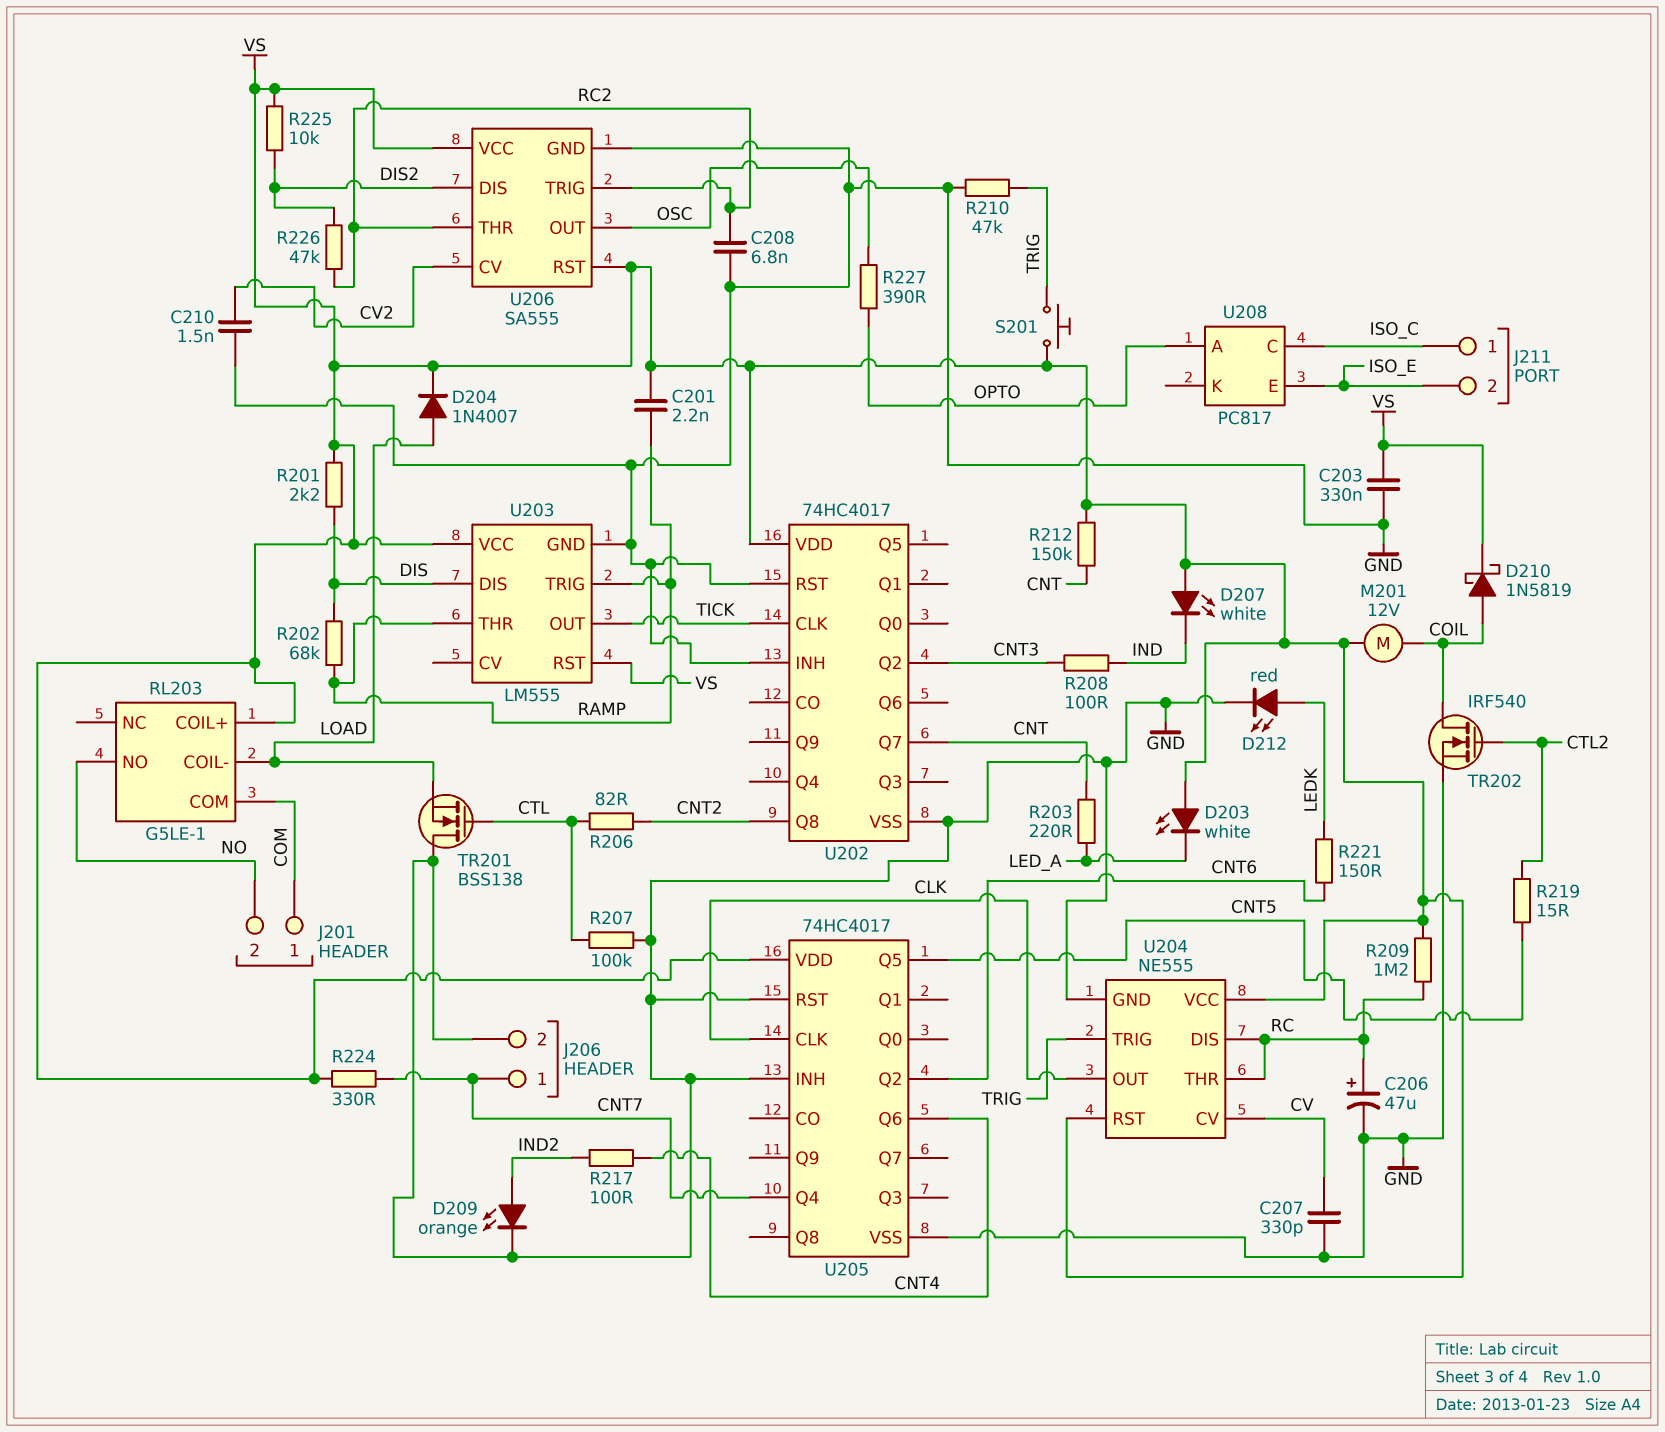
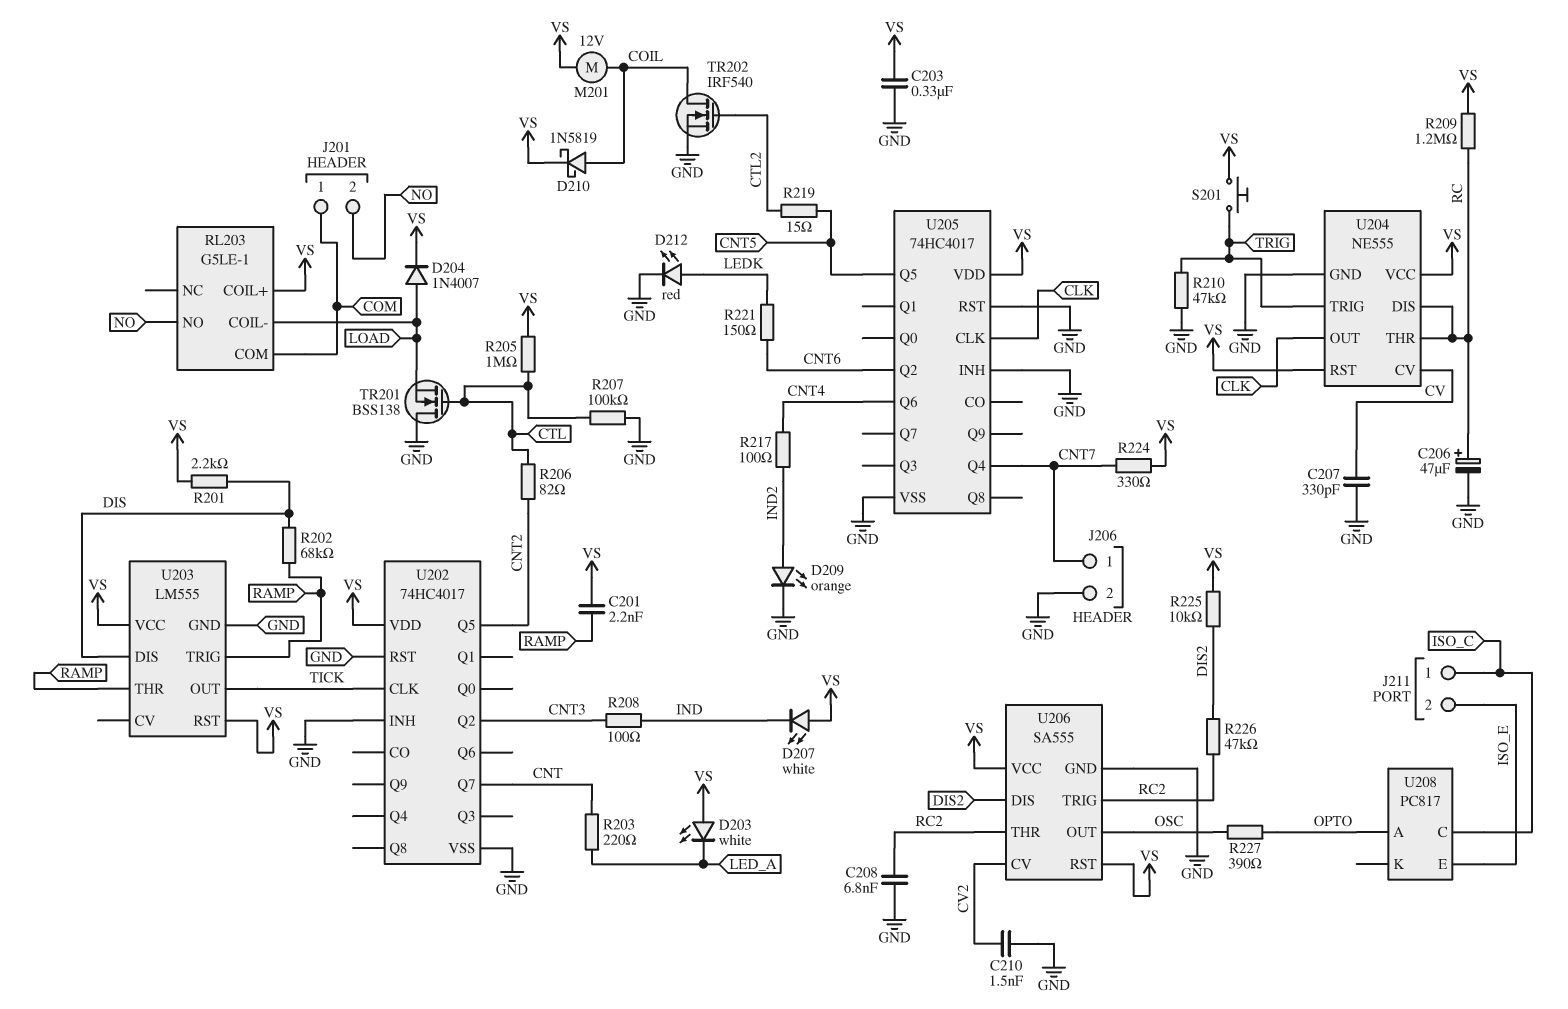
R205: none -> 1M (CTL, VS)
R212: 150k (CNT, VS) -> none
U202 pin Q5: none -> CNT2
U202 pin Q8: CNT2 -> none

